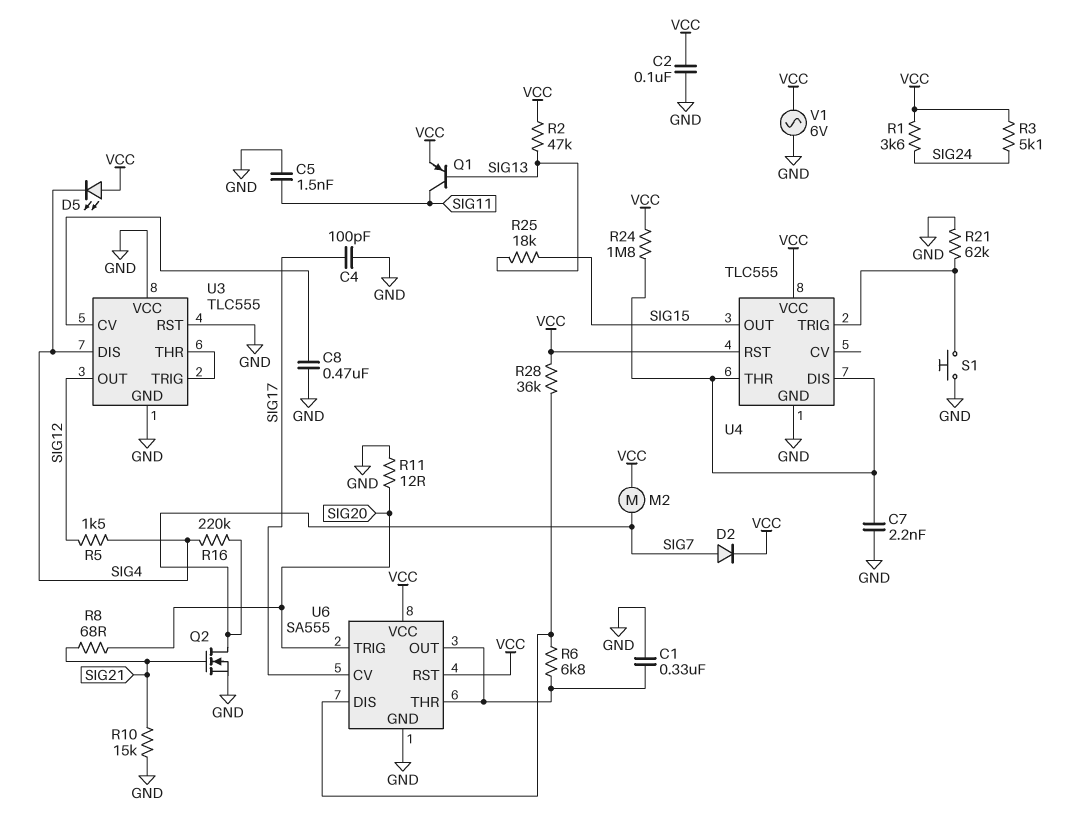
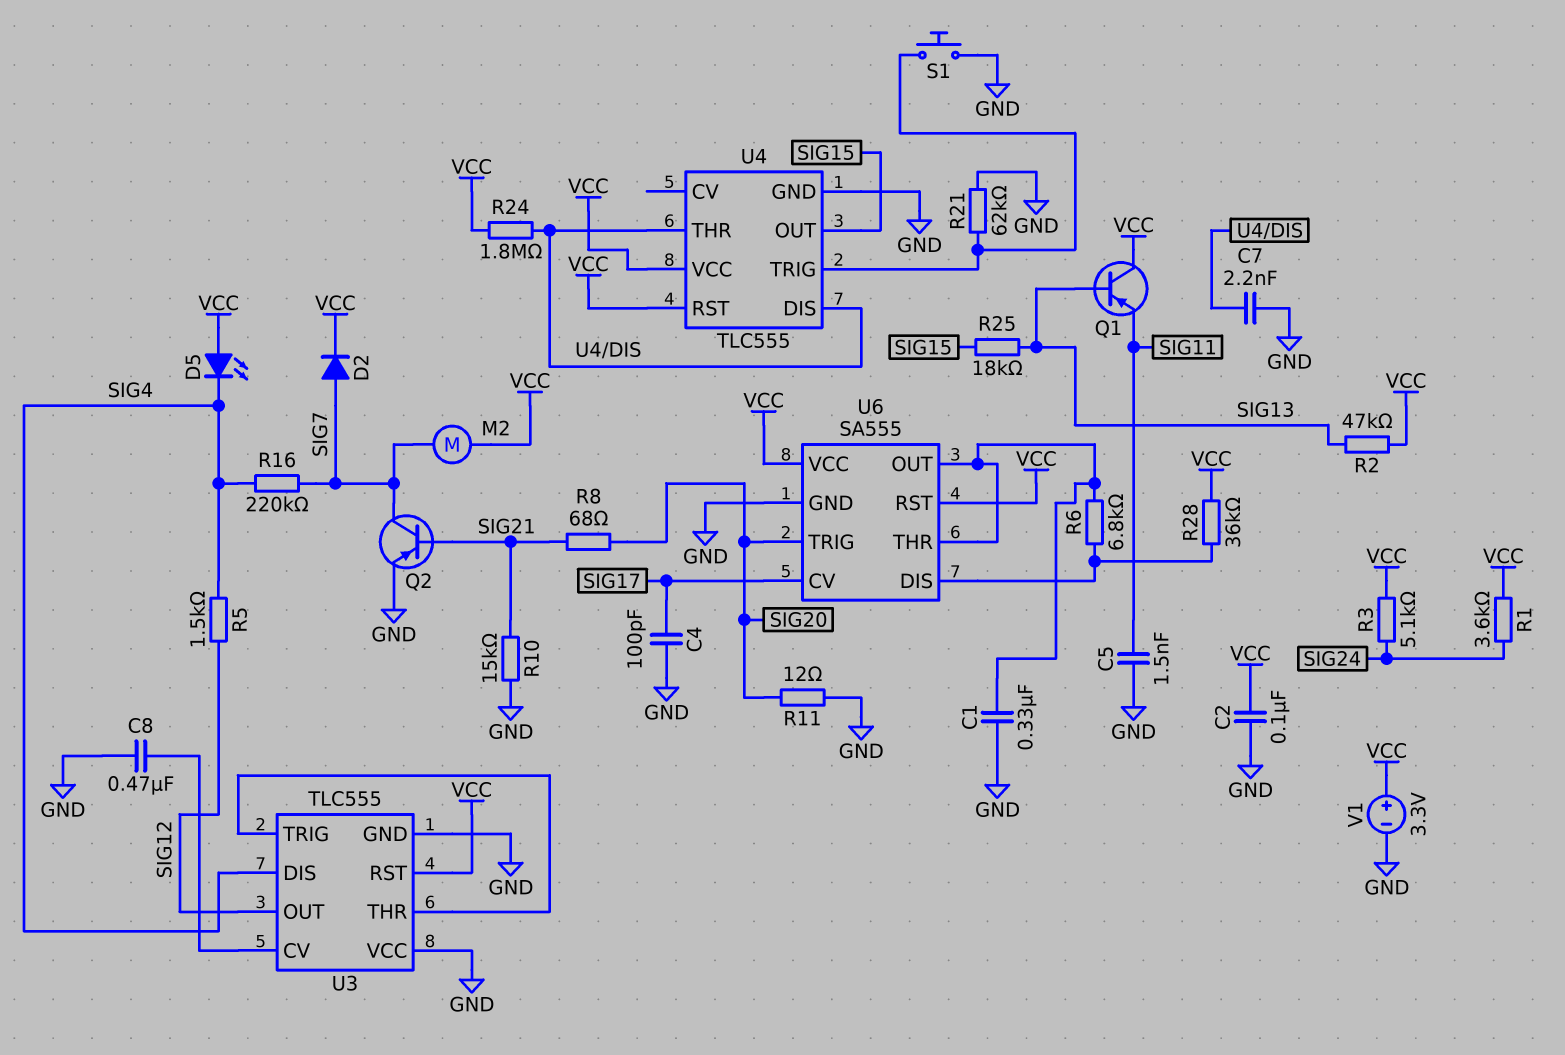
Q1: PNP (B SIG13, C SIG11, E VCC) -> PNP (B SIG13, C VCC, E SIG11)
Q2: NMOS (G SIG21, D SIG7, S GND) -> PNP (B SIG21, C SIG7, E GND)
U3 pin RST: GND -> VCC
V1: AC 6V (GND, VCC) -> 3.3V (plus VCC, minus GND)

